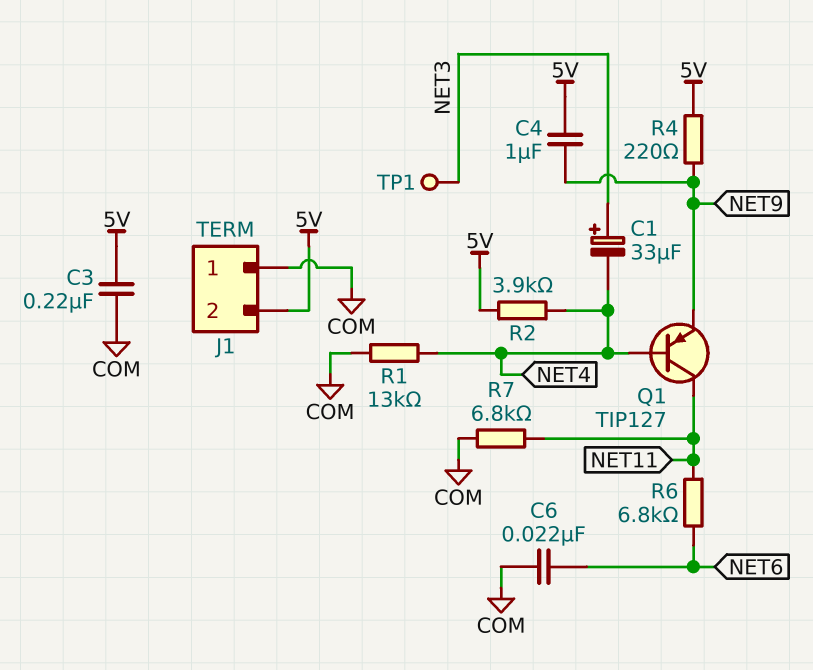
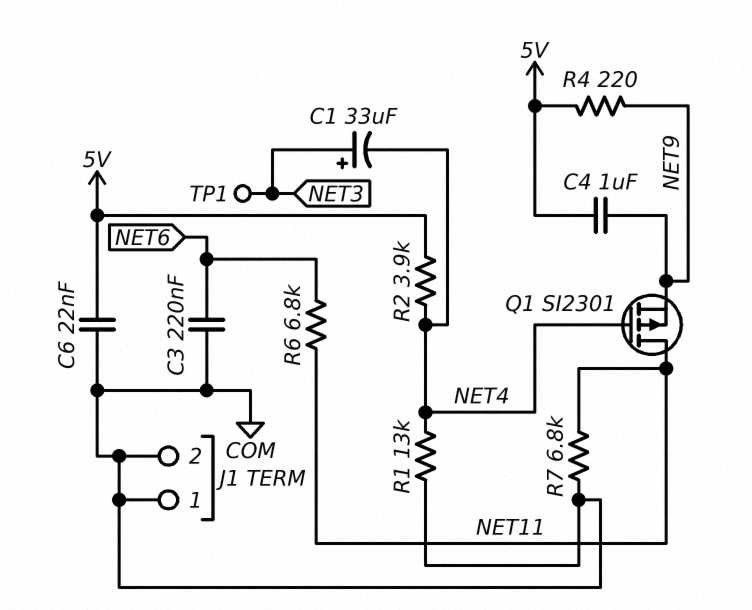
C3: 220nF (5V, COM) -> 220nF (COM, NET6)
C6: 22nF (COM, NET6) -> 22nF (5V, COM)
J1 pin 2: 5V -> COM
Q1: PNP TIP127 (B NET4, C NET11, E NET9) -> PMOS SI2301 (G NET4, D NET11, S NET9)

